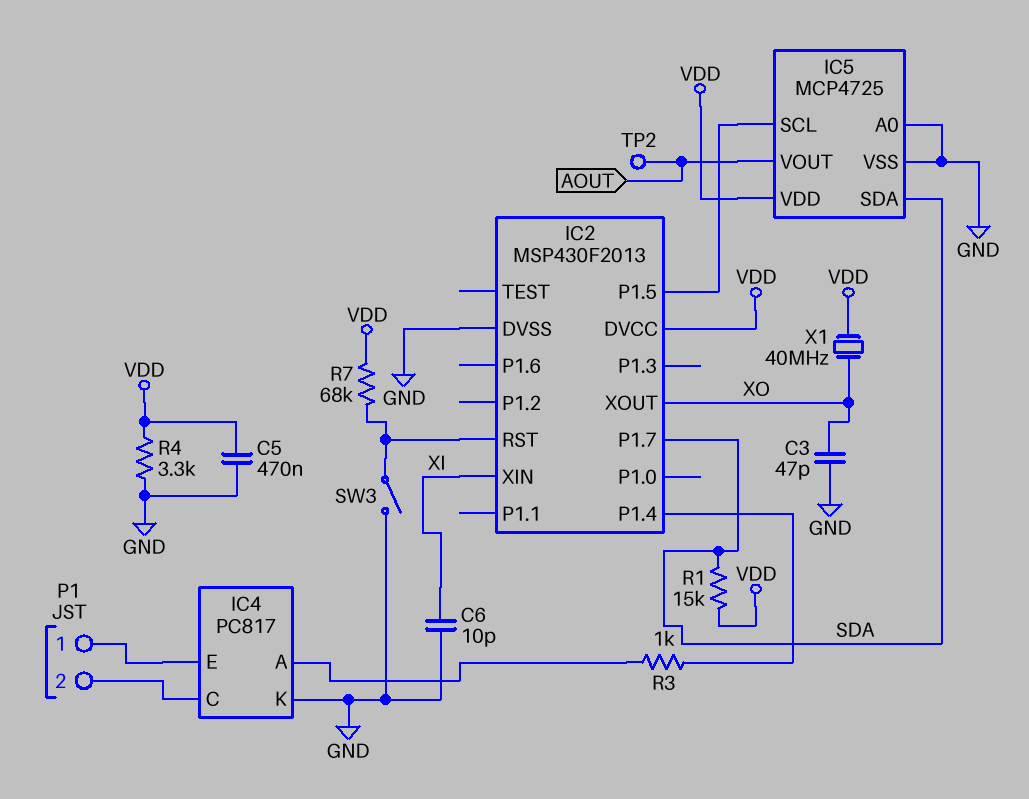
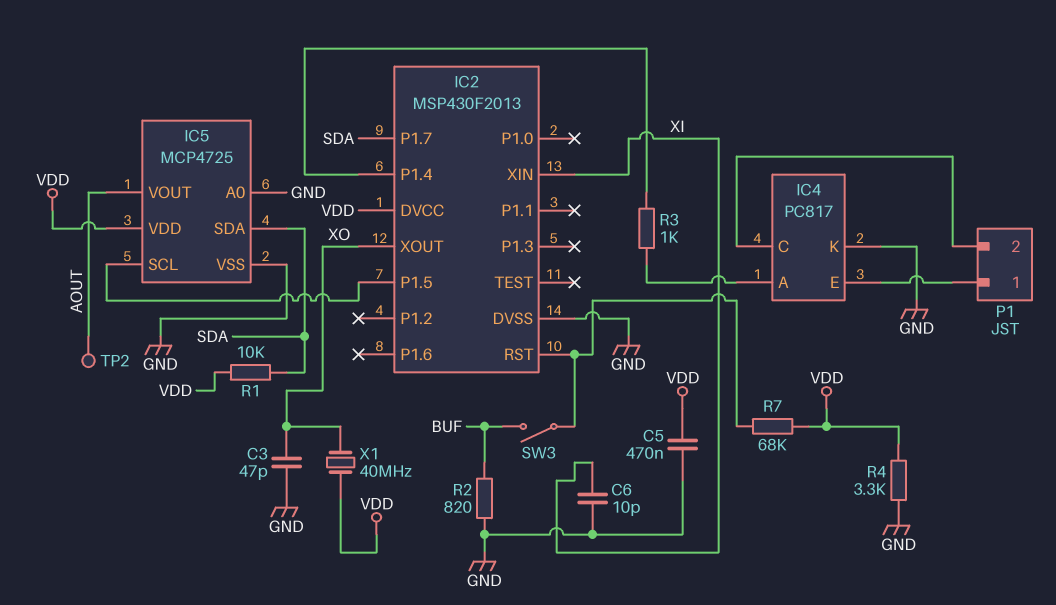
R1: 15k (SDA, VDD) -> 10k (SDA, VDD)
R2: none -> 820 (BUF, GND)
SW3: switch (GND, IC2/RST) -> switch (BUF, IC2/RST)

